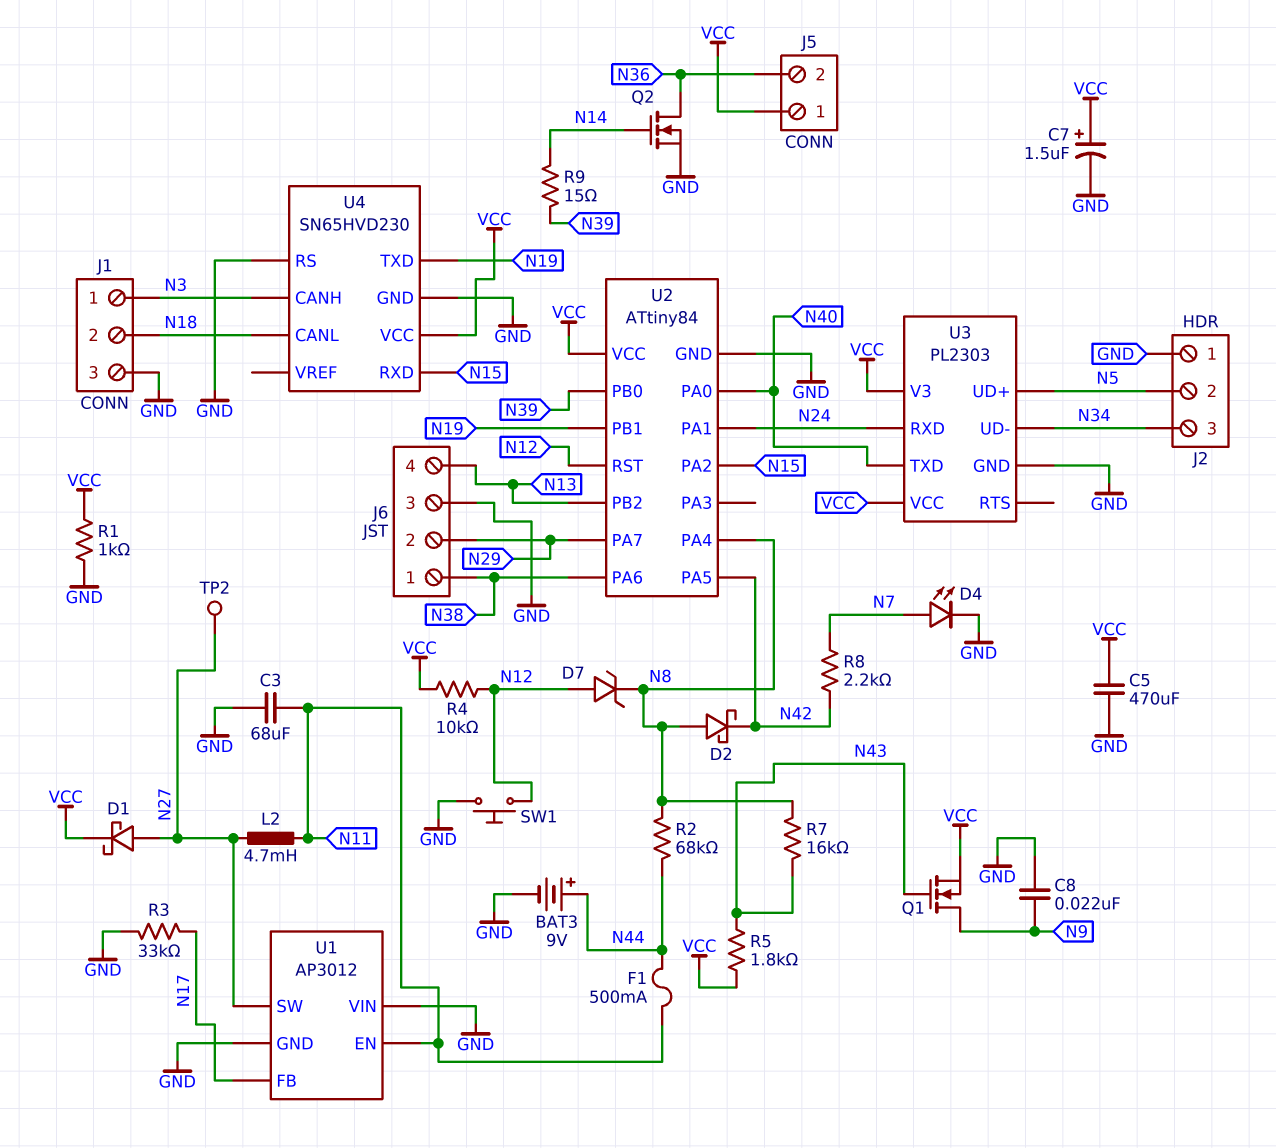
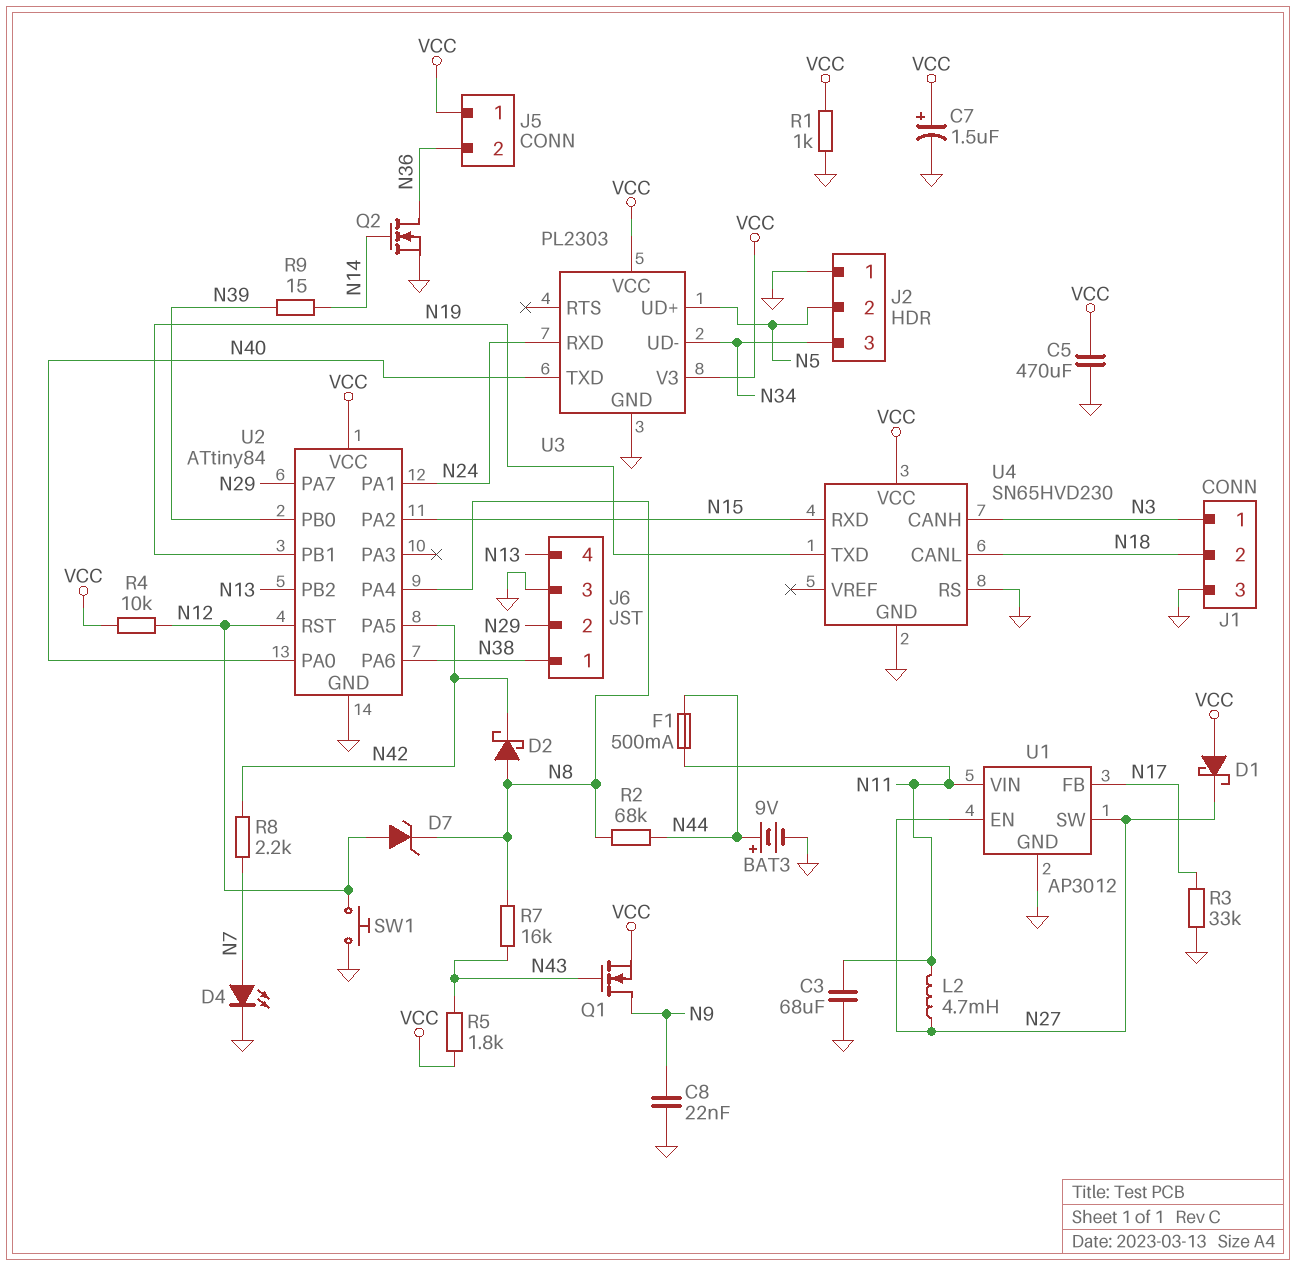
D1: schottky (A N27, K VCC) -> schottky (A VCC, K N27)
TP2: test point (N27) -> none
U1 pin EN: N11 -> N27
U1 pin VIN: GND -> N11

